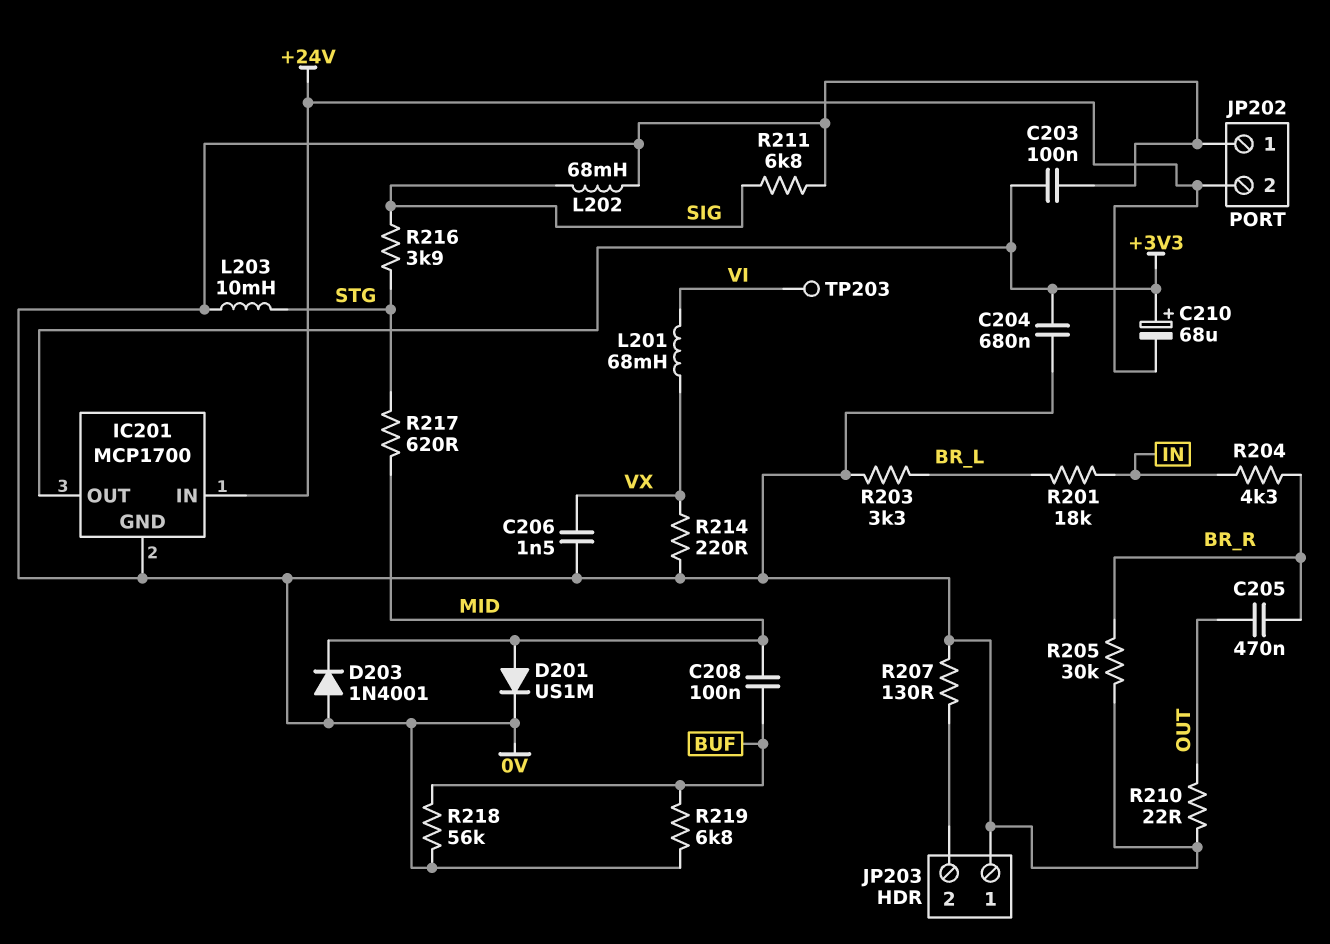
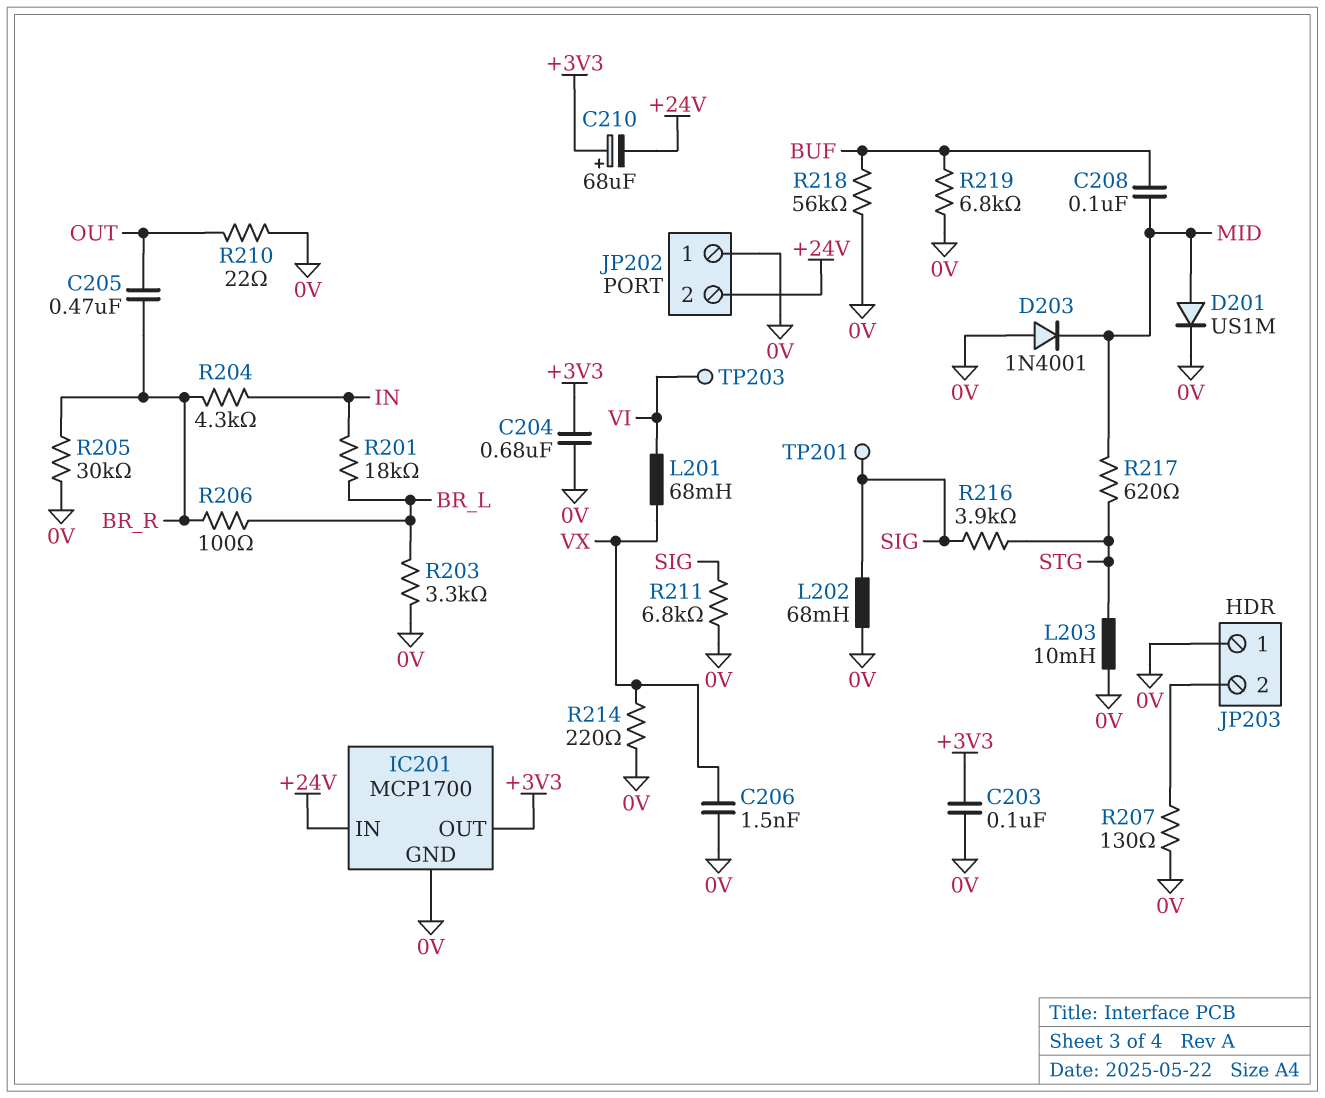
R206: none -> 100 (BR_L, BR_R)
TP201: none -> test point (SIG)

